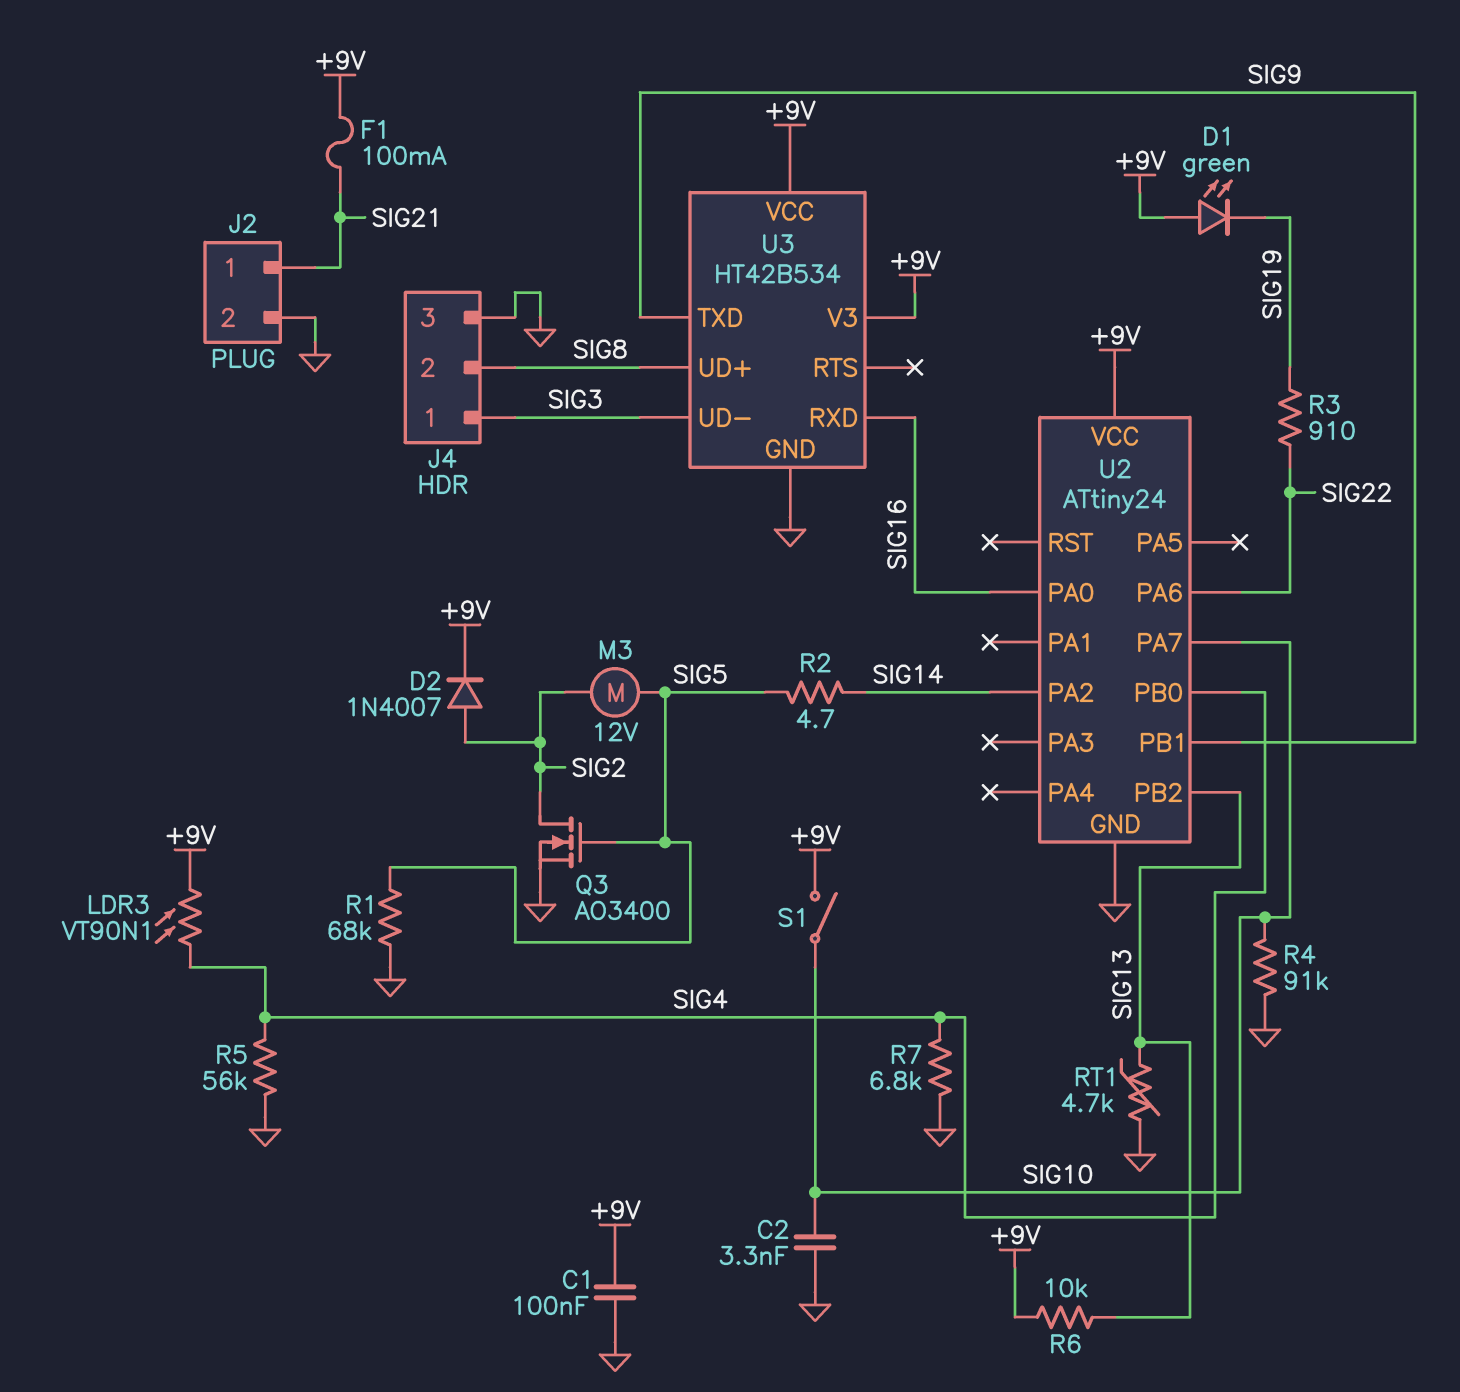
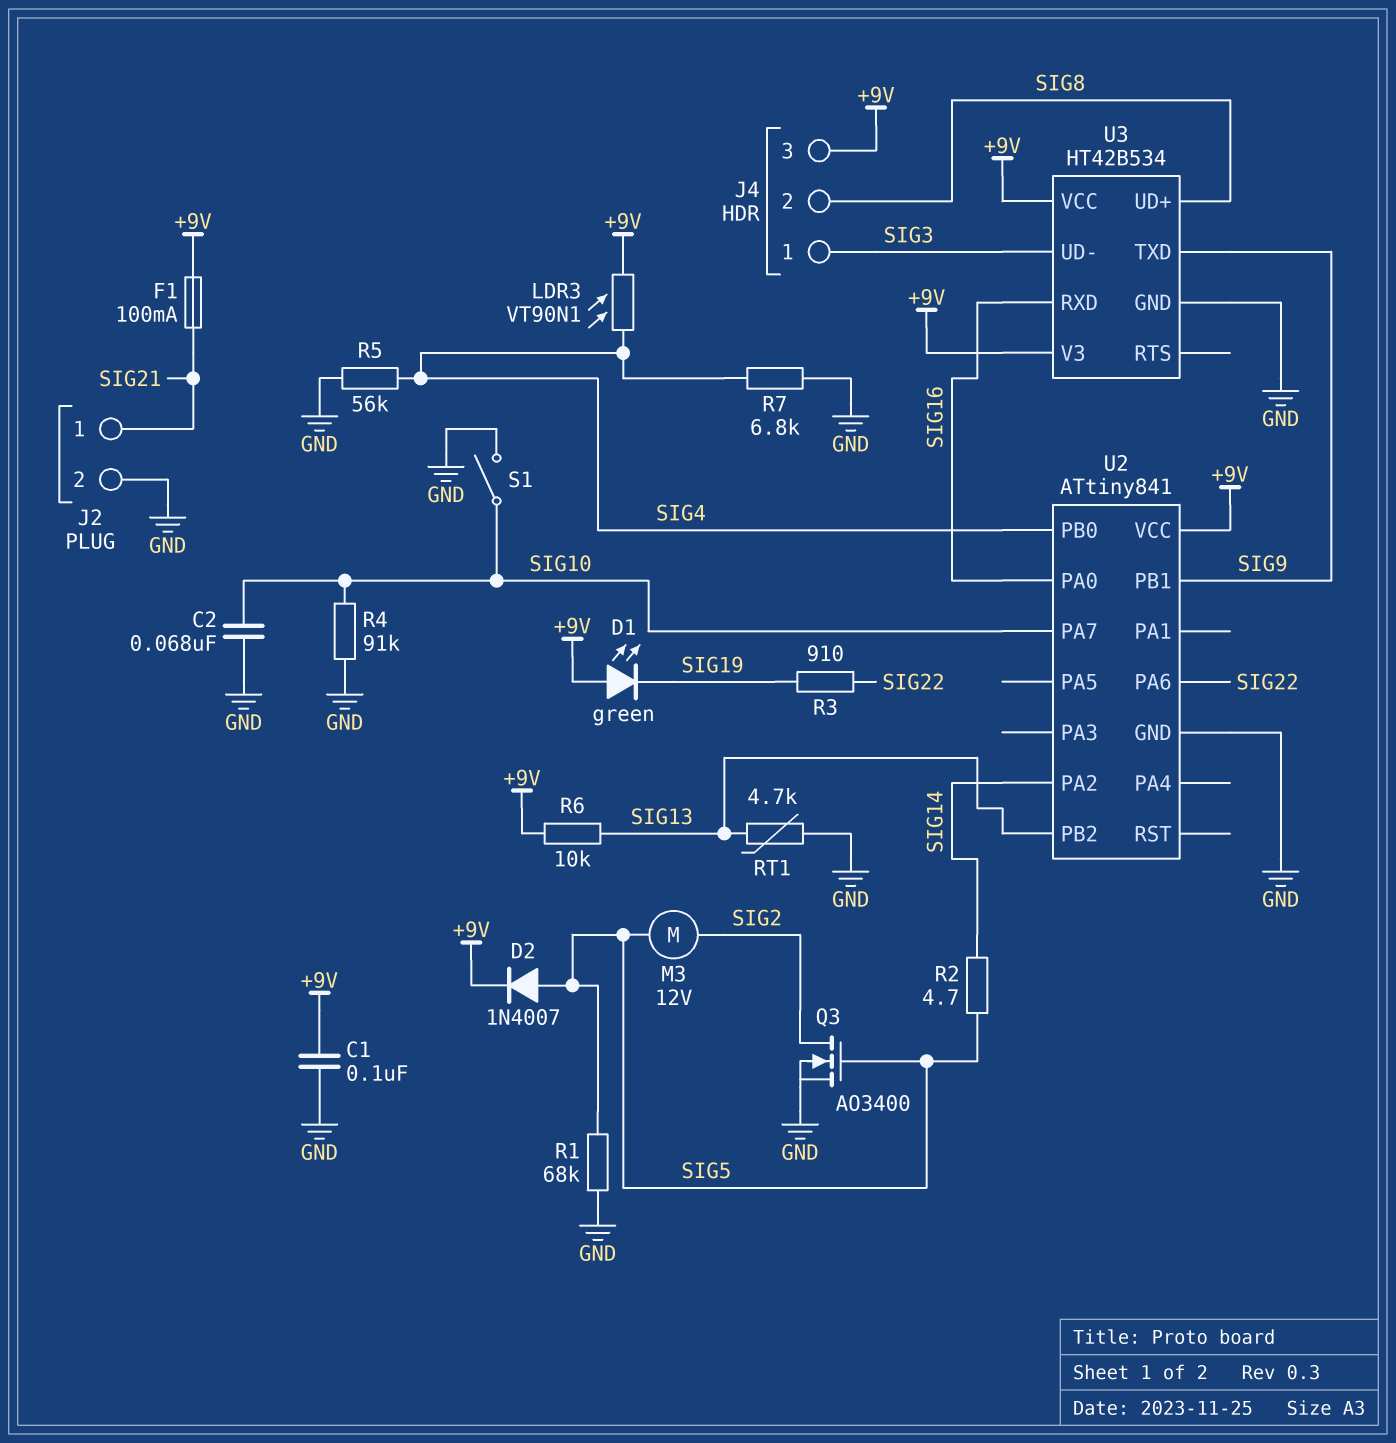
C2: 3.3nF (GND, SIG10) -> 68nF (GND, SIG10)
D2: diode 1N4007 (A SIG2, K +9V) -> diode 1N4007 (A SIG5, K +9V)
J4 pin 3: GND -> +9V
S1: switch (+9V, SIG10) -> switch (GND, SIG10)
U2: ATtiny24 -> ATtiny841

